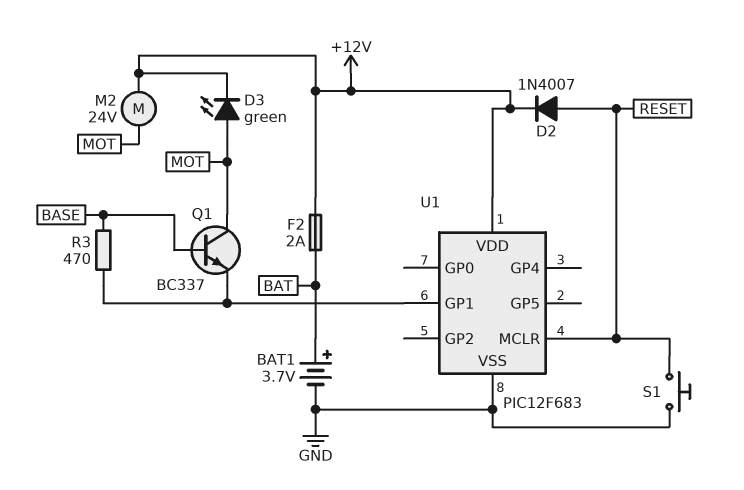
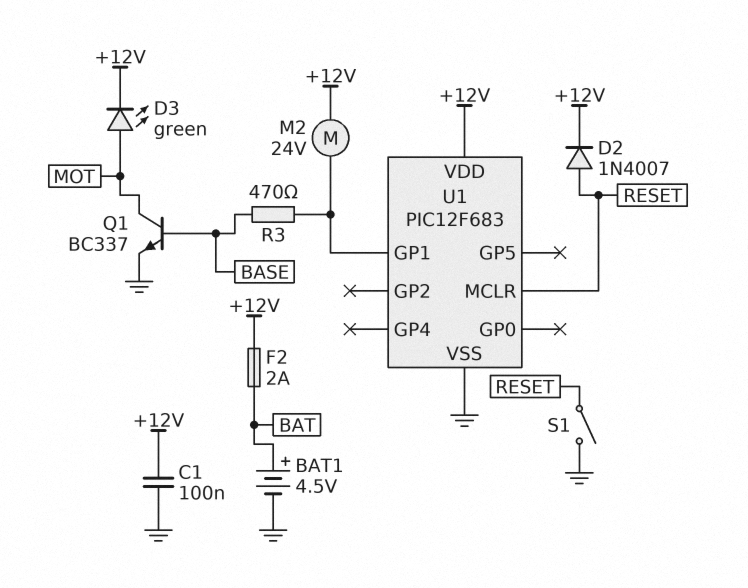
BAT1: 3.7V (plus BAT, minus GND) -> 4.5V (plus BAT, minus GND)
C1: none -> 100nF (+12V, GND)
M2: motor 24V (+12V, MOT) -> motor 24V (+12V, U1/GP1)
Q1: NPN BC337 (B BASE, C MOT, E U1/GP1) -> NPN BC337 (B BASE, C MOT, E GND)
S1: button (GND, RESET) -> switch (GND, RESET)

